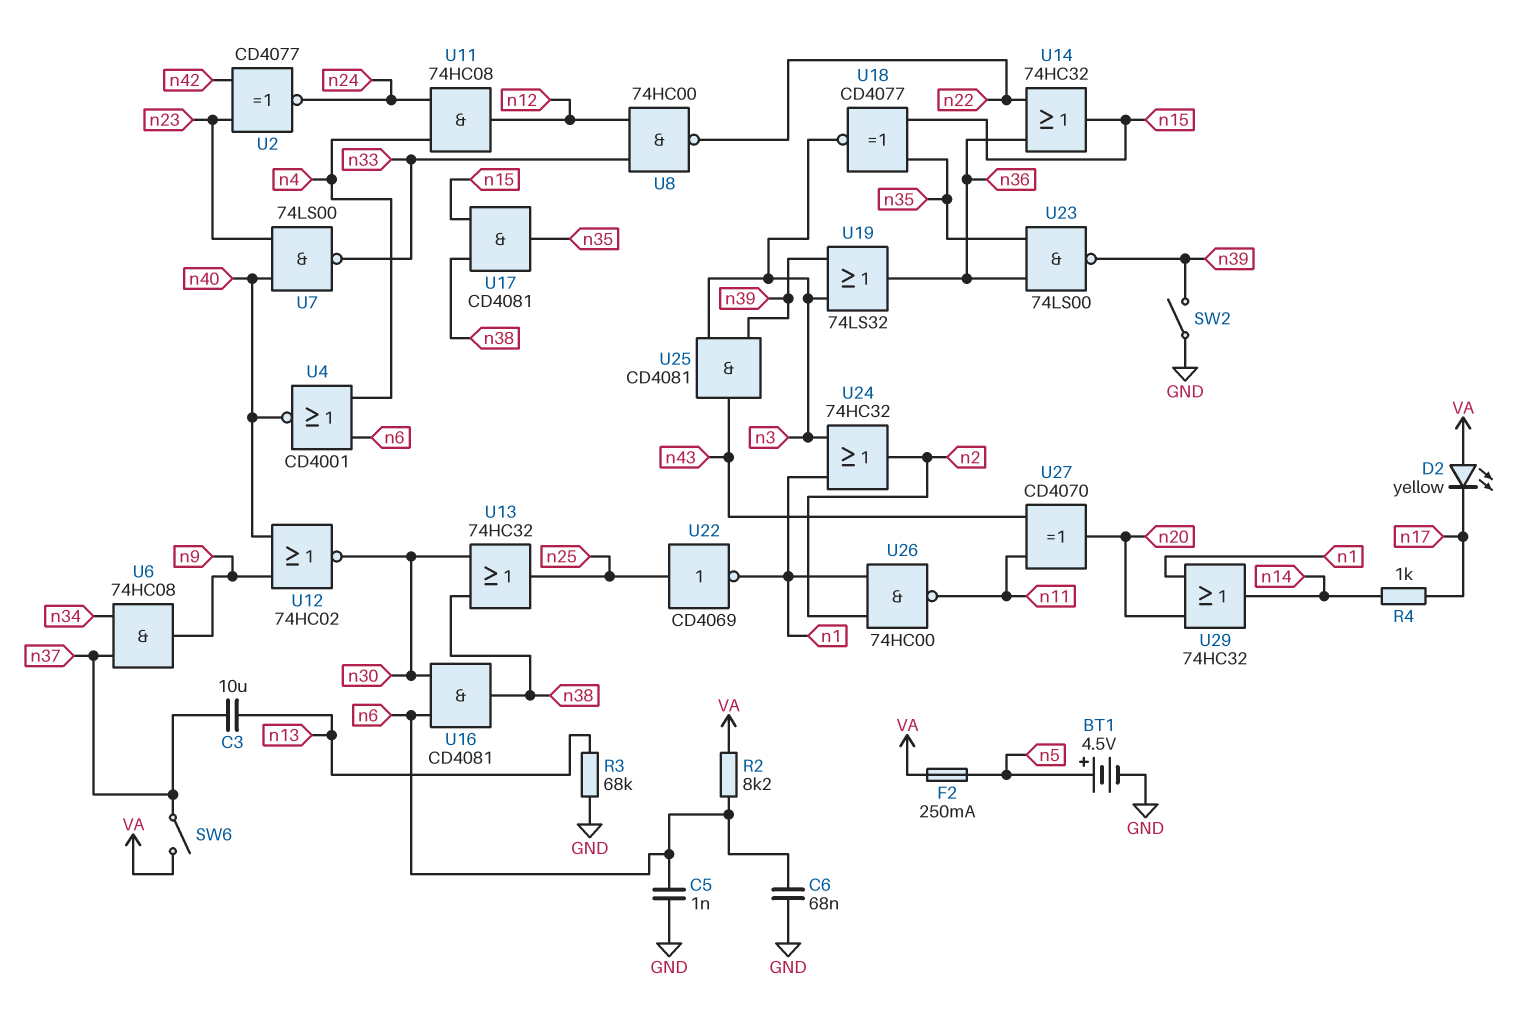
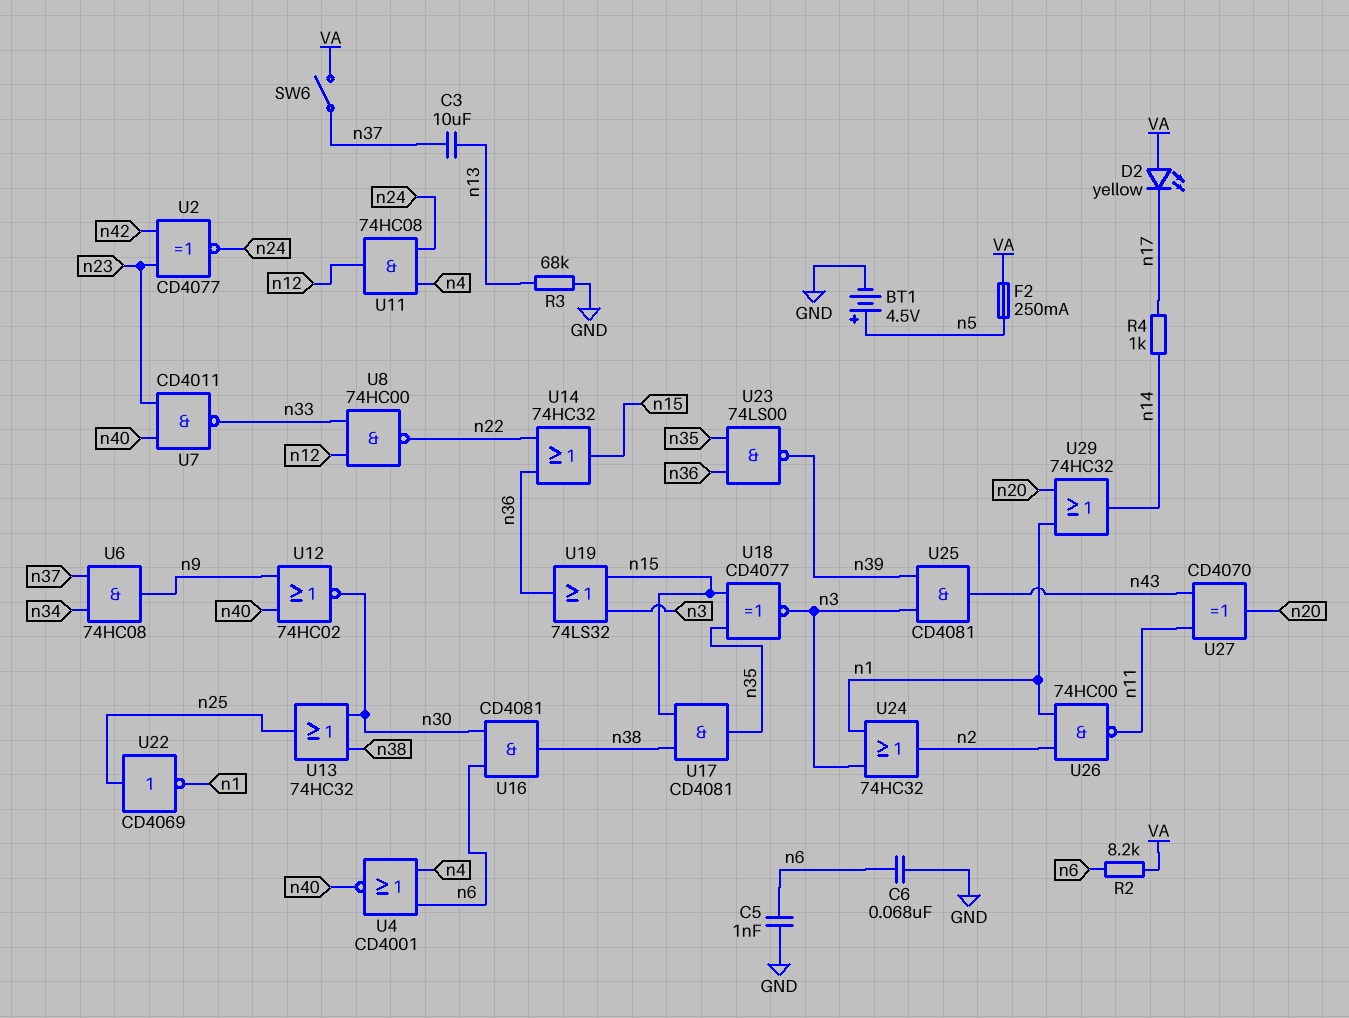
SW2: switch (GND, n39) -> none
U7: NAND 74LS00 (in n23, in n40, out n33) -> NAND CD4011 (in n23, in n40, out n33)
U19: OR 74LS32 (in n3, in n39, out n36) -> OR 74LS32 (in n3, in n15, out n36)

